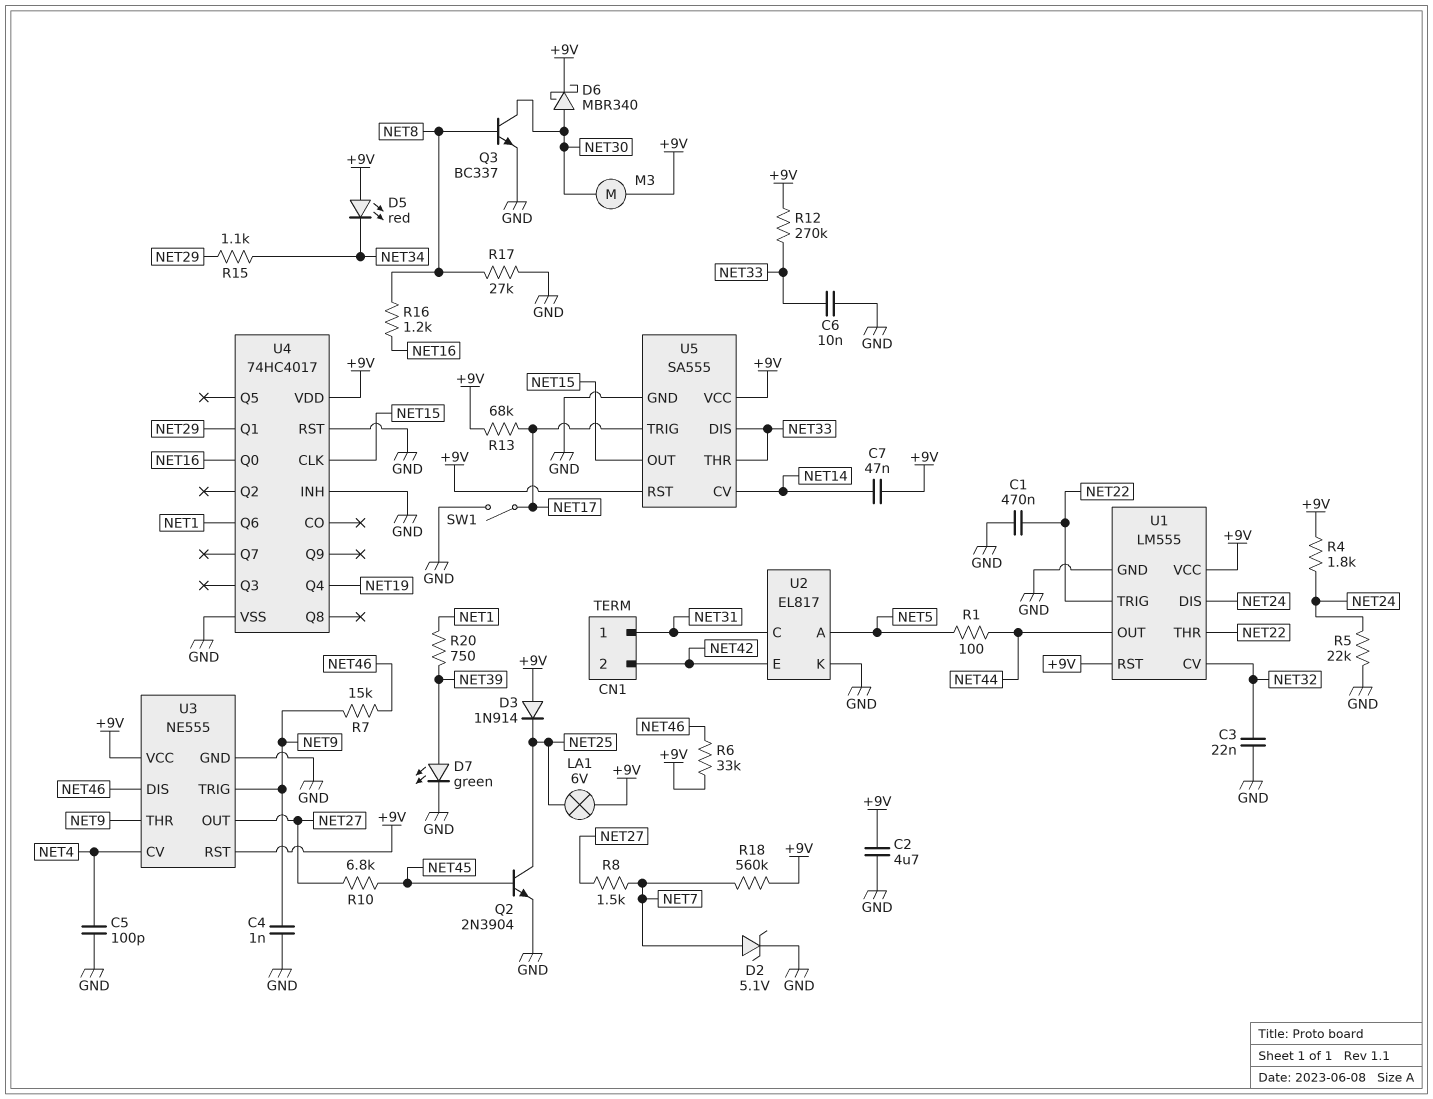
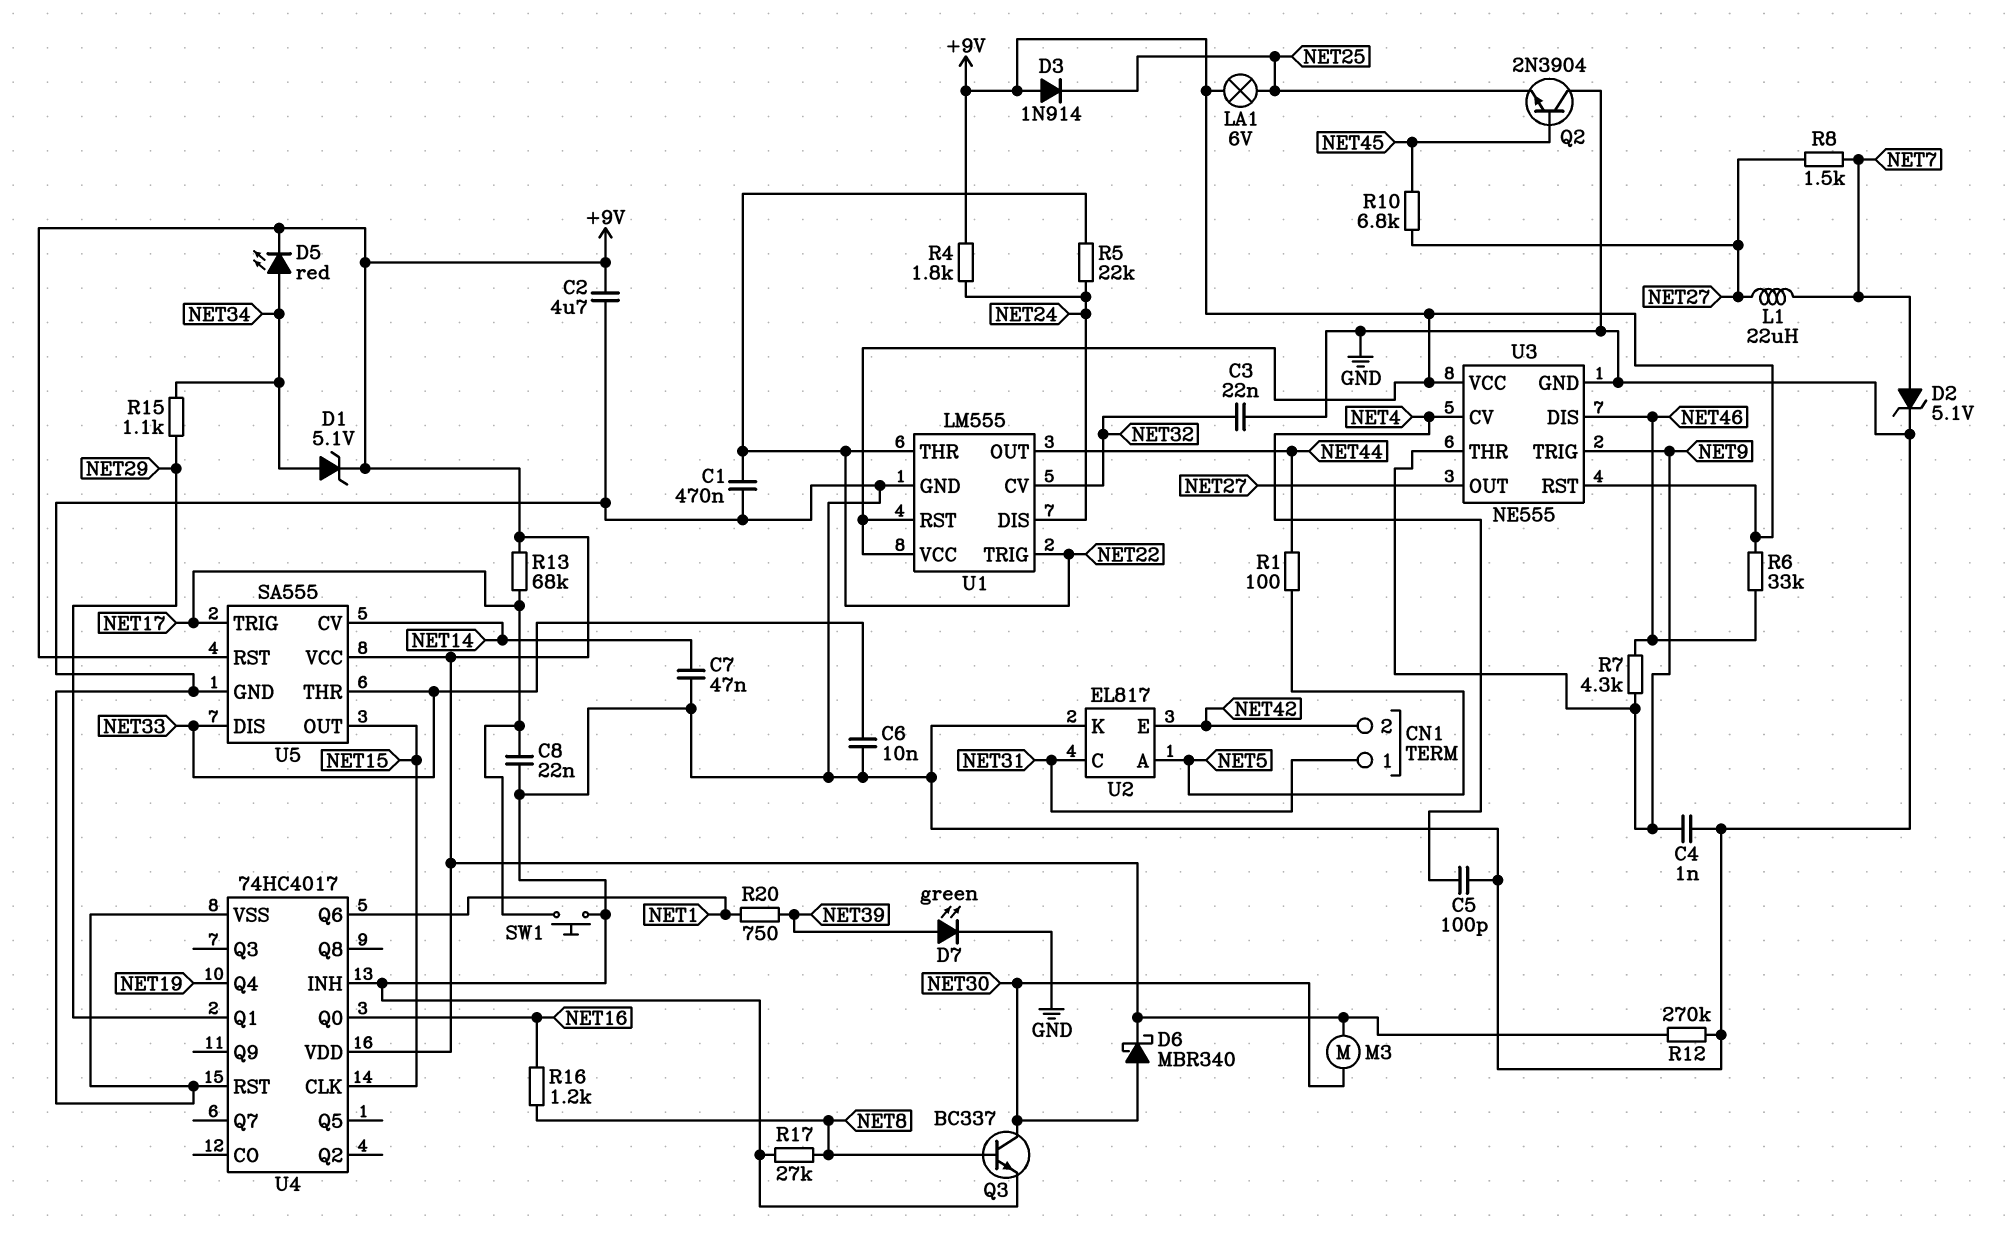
C7: 47nF (+9V, NET14) -> 47nF (GND, NET14)
C8: none -> 22nF (GND, NET17)
D1: none -> zener 5.1V (A NET34, K +9V)
D5: LED red (A +9V, K NET34) -> LED red (A NET34, K +9V)
L1: none -> 22uH (NET7, NET27)
Q2: NPN 2N3904 (B NET45, C NET25, E GND) -> NPN 2N3904 (B NET45, C GND, E NET25)
R5: 22k (GND, NET24) -> 22k (NET22, NET24)
R7: 15k (NET9, NET46) -> 4.3k (NET9, NET46)
R12: 270k (+9V, NET33) -> 270k (+9V, GND)
R18: 560k (+9V, NET7) -> none
SW1: switch (GND, NET17) -> button (GND, NET17)

